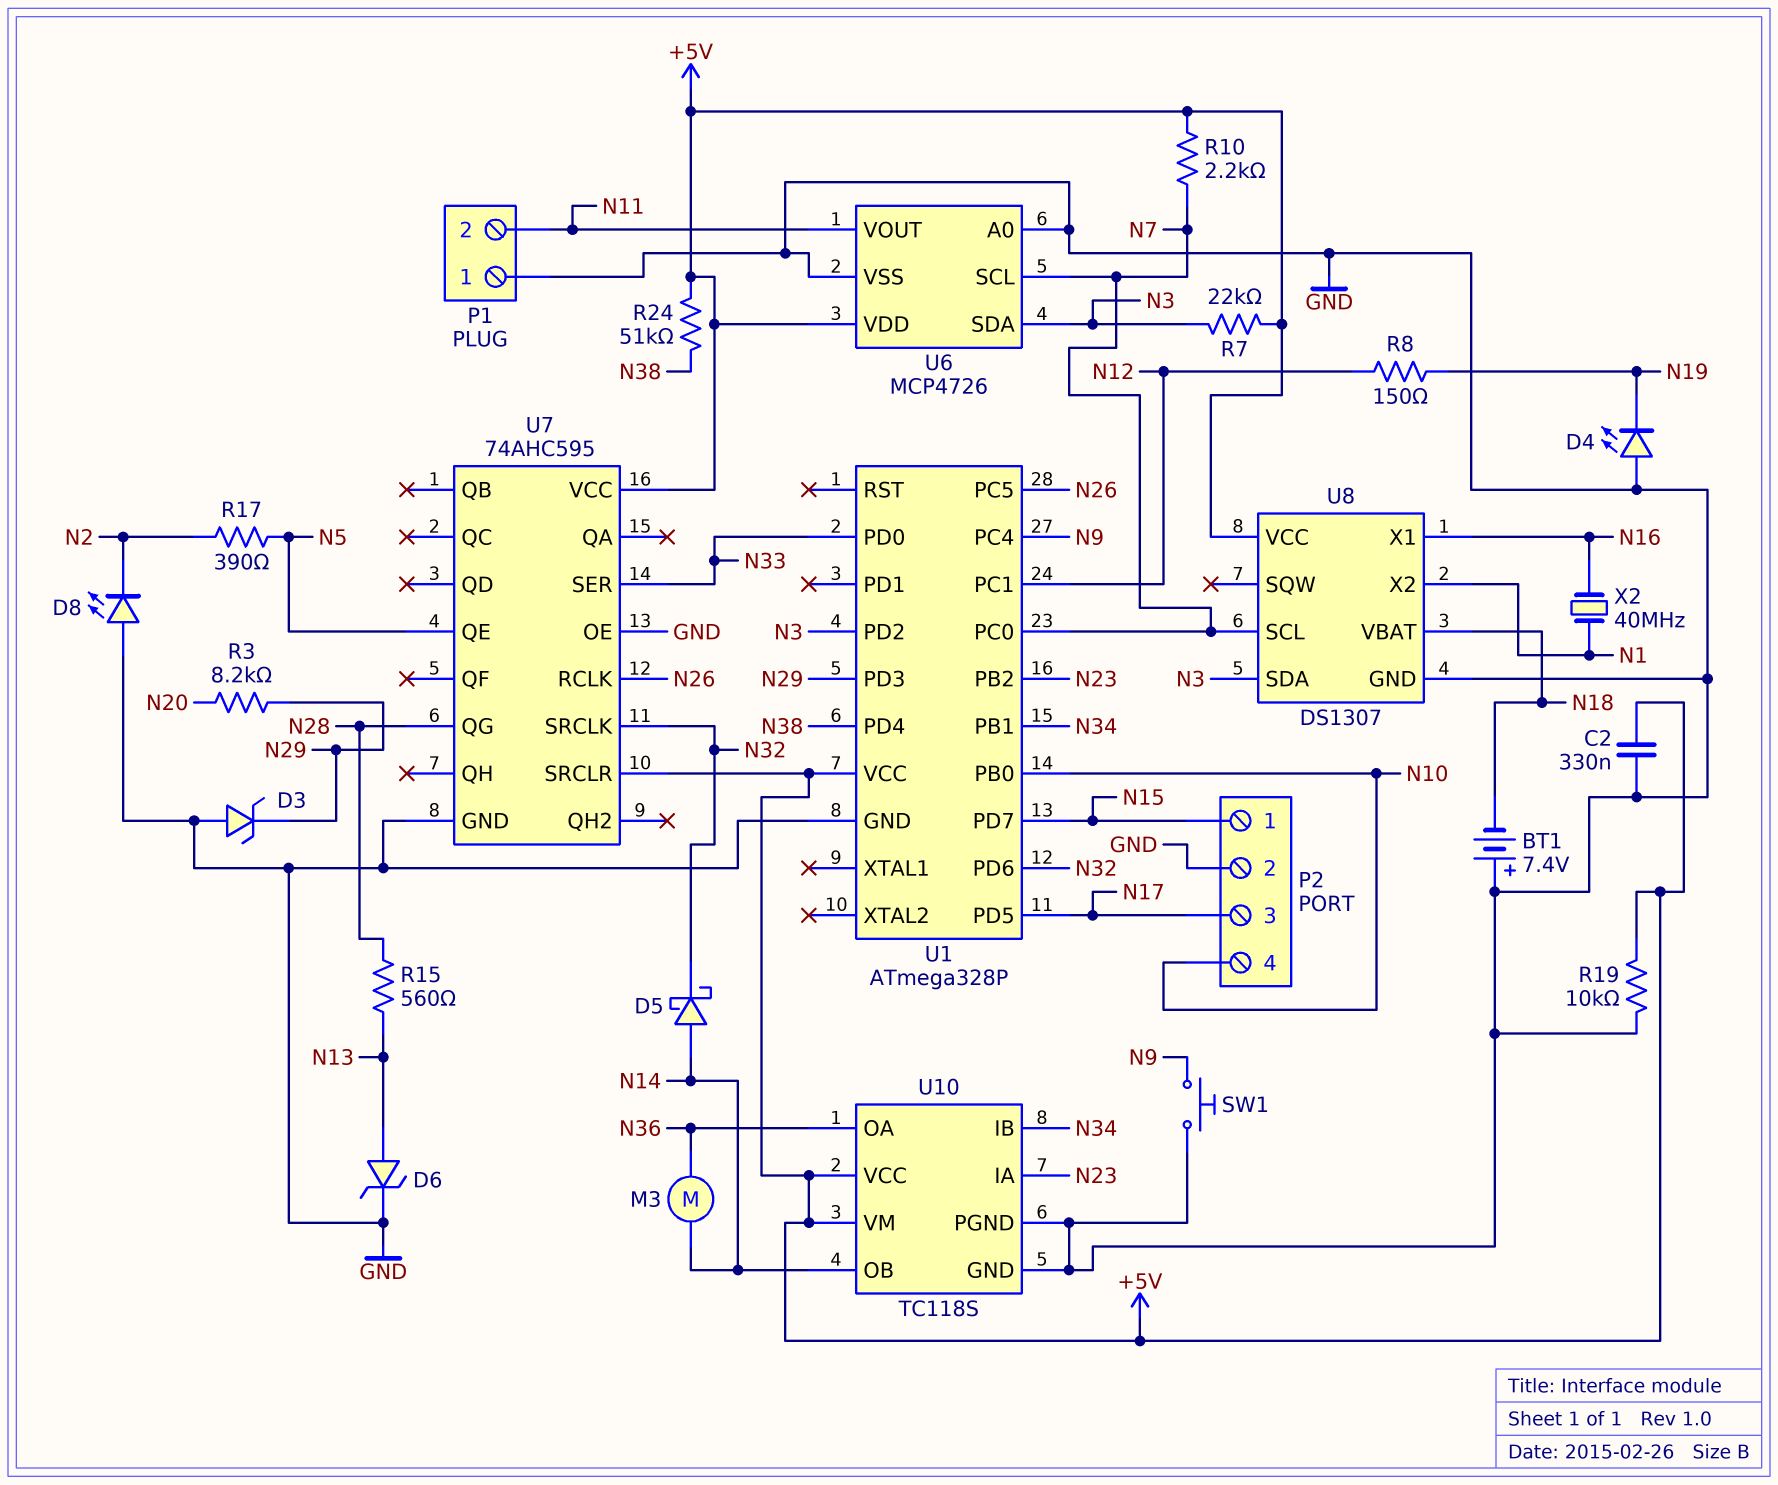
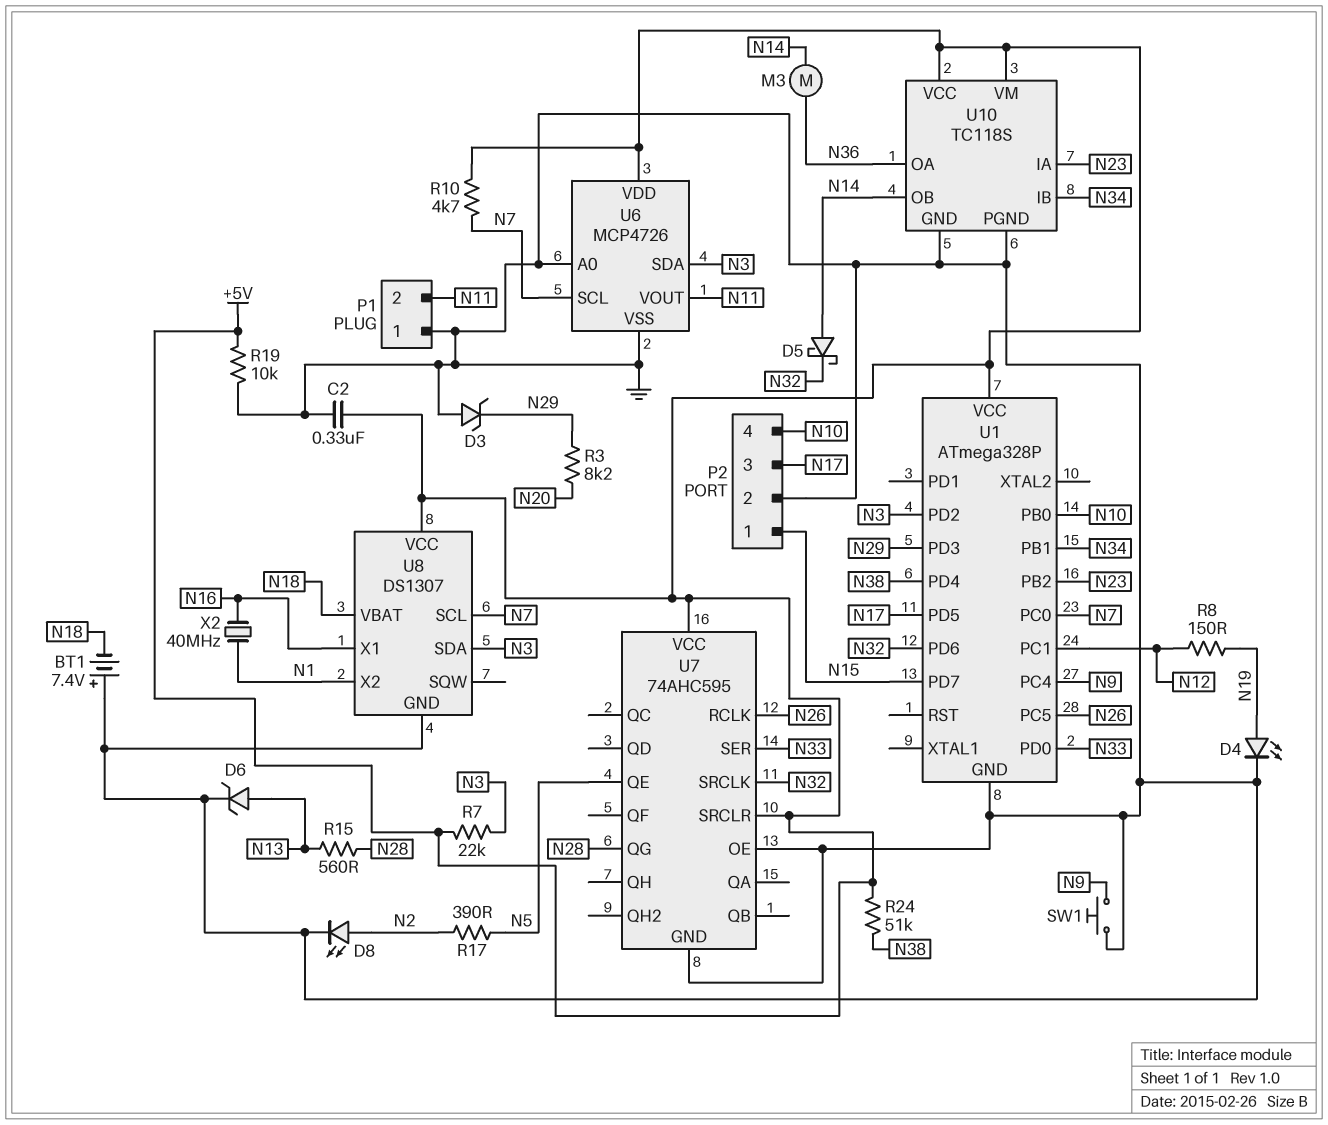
D4: LED (A GND, K N19) -> LED (A N19, K GND)
D8: LED (A GND, K N2) -> LED (A N2, K GND)
R10: 2.2k (+5V, N7) -> 4.7k (+5V, N7)

